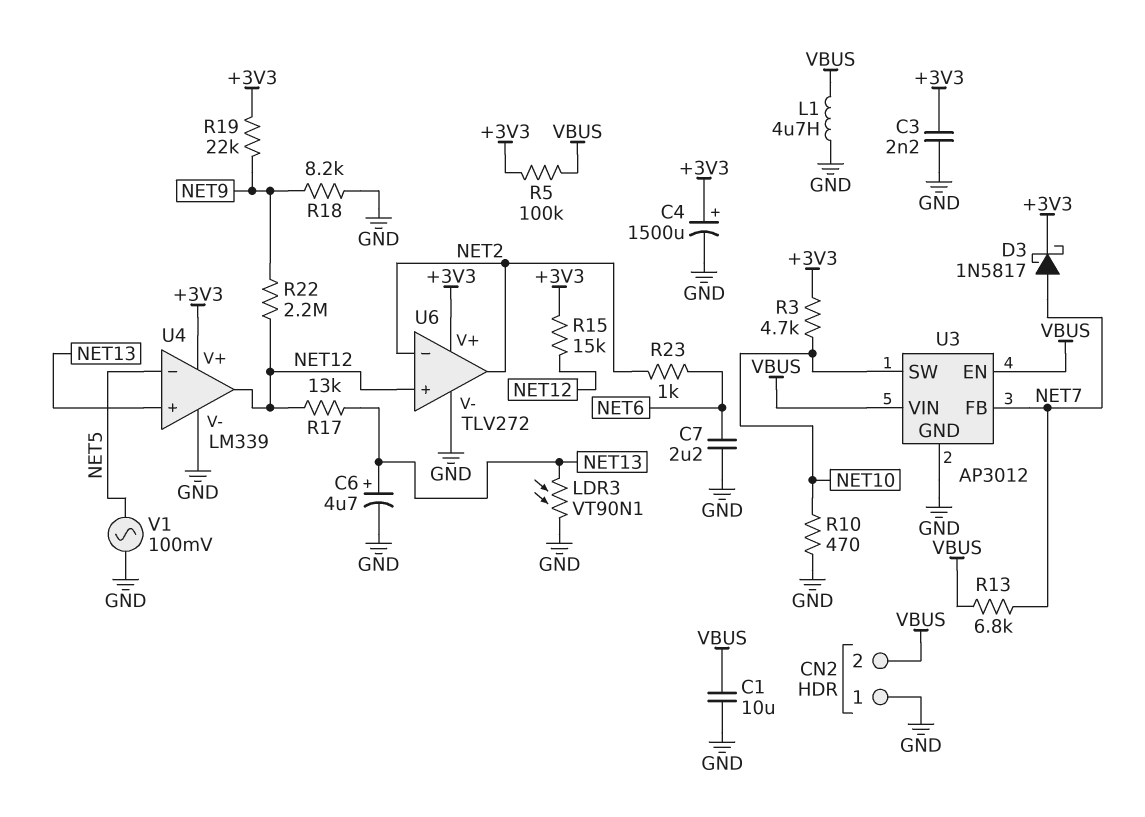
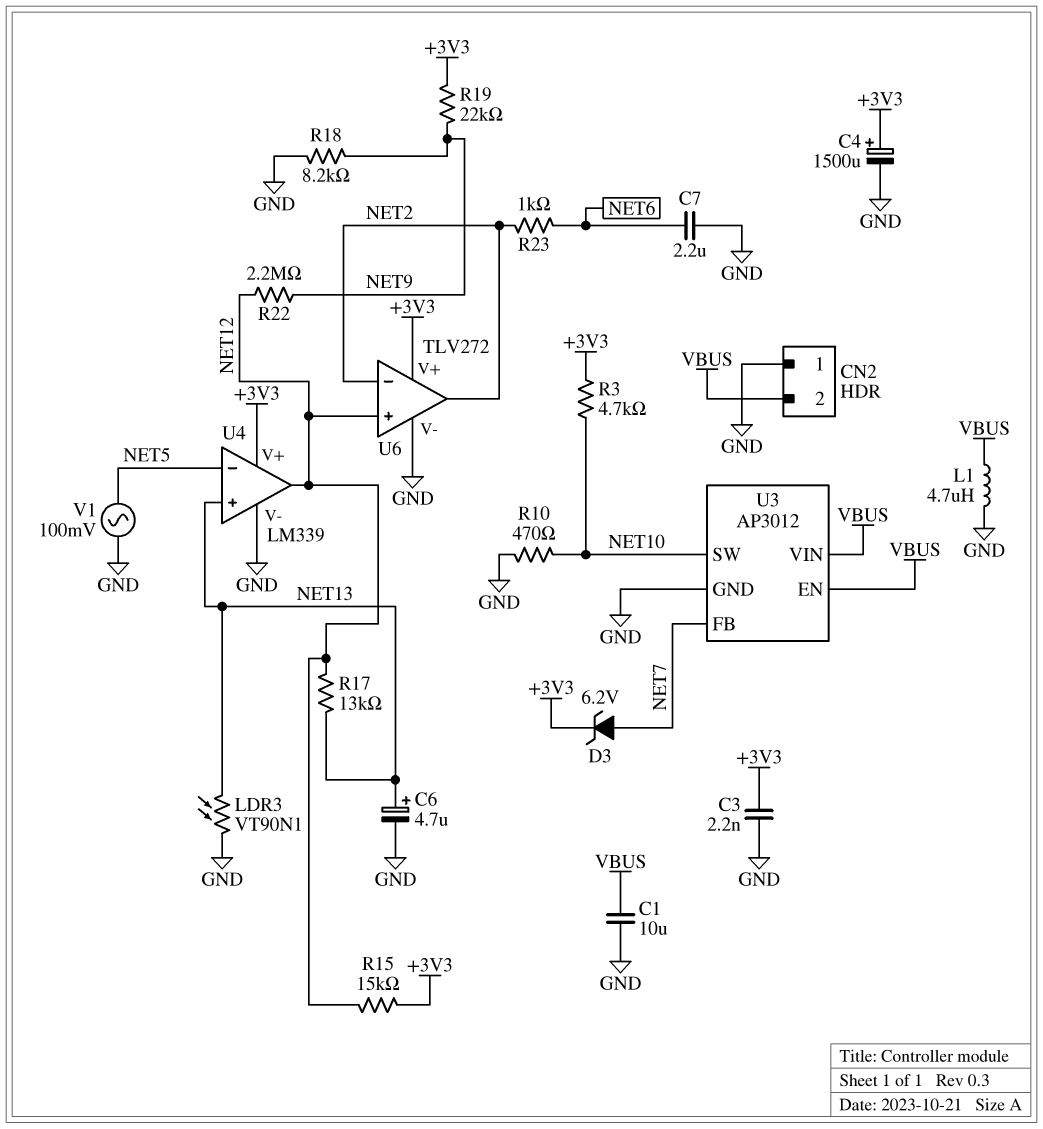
D3: schottky 1N5817 (A NET7, K +3V3) -> zener 6.2V (A NET7, K +3V3)
R5: 100k (+3V3, VBUS) -> none
R13: 6.8k (NET7, VBUS) -> none

